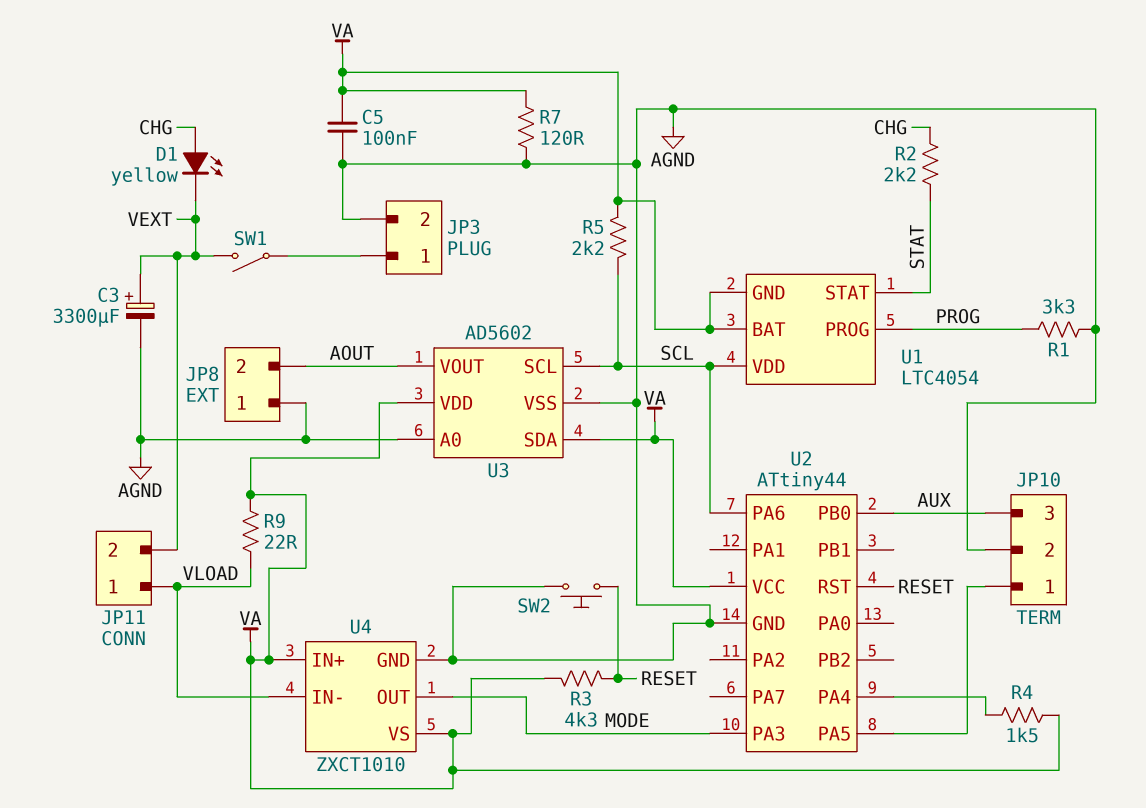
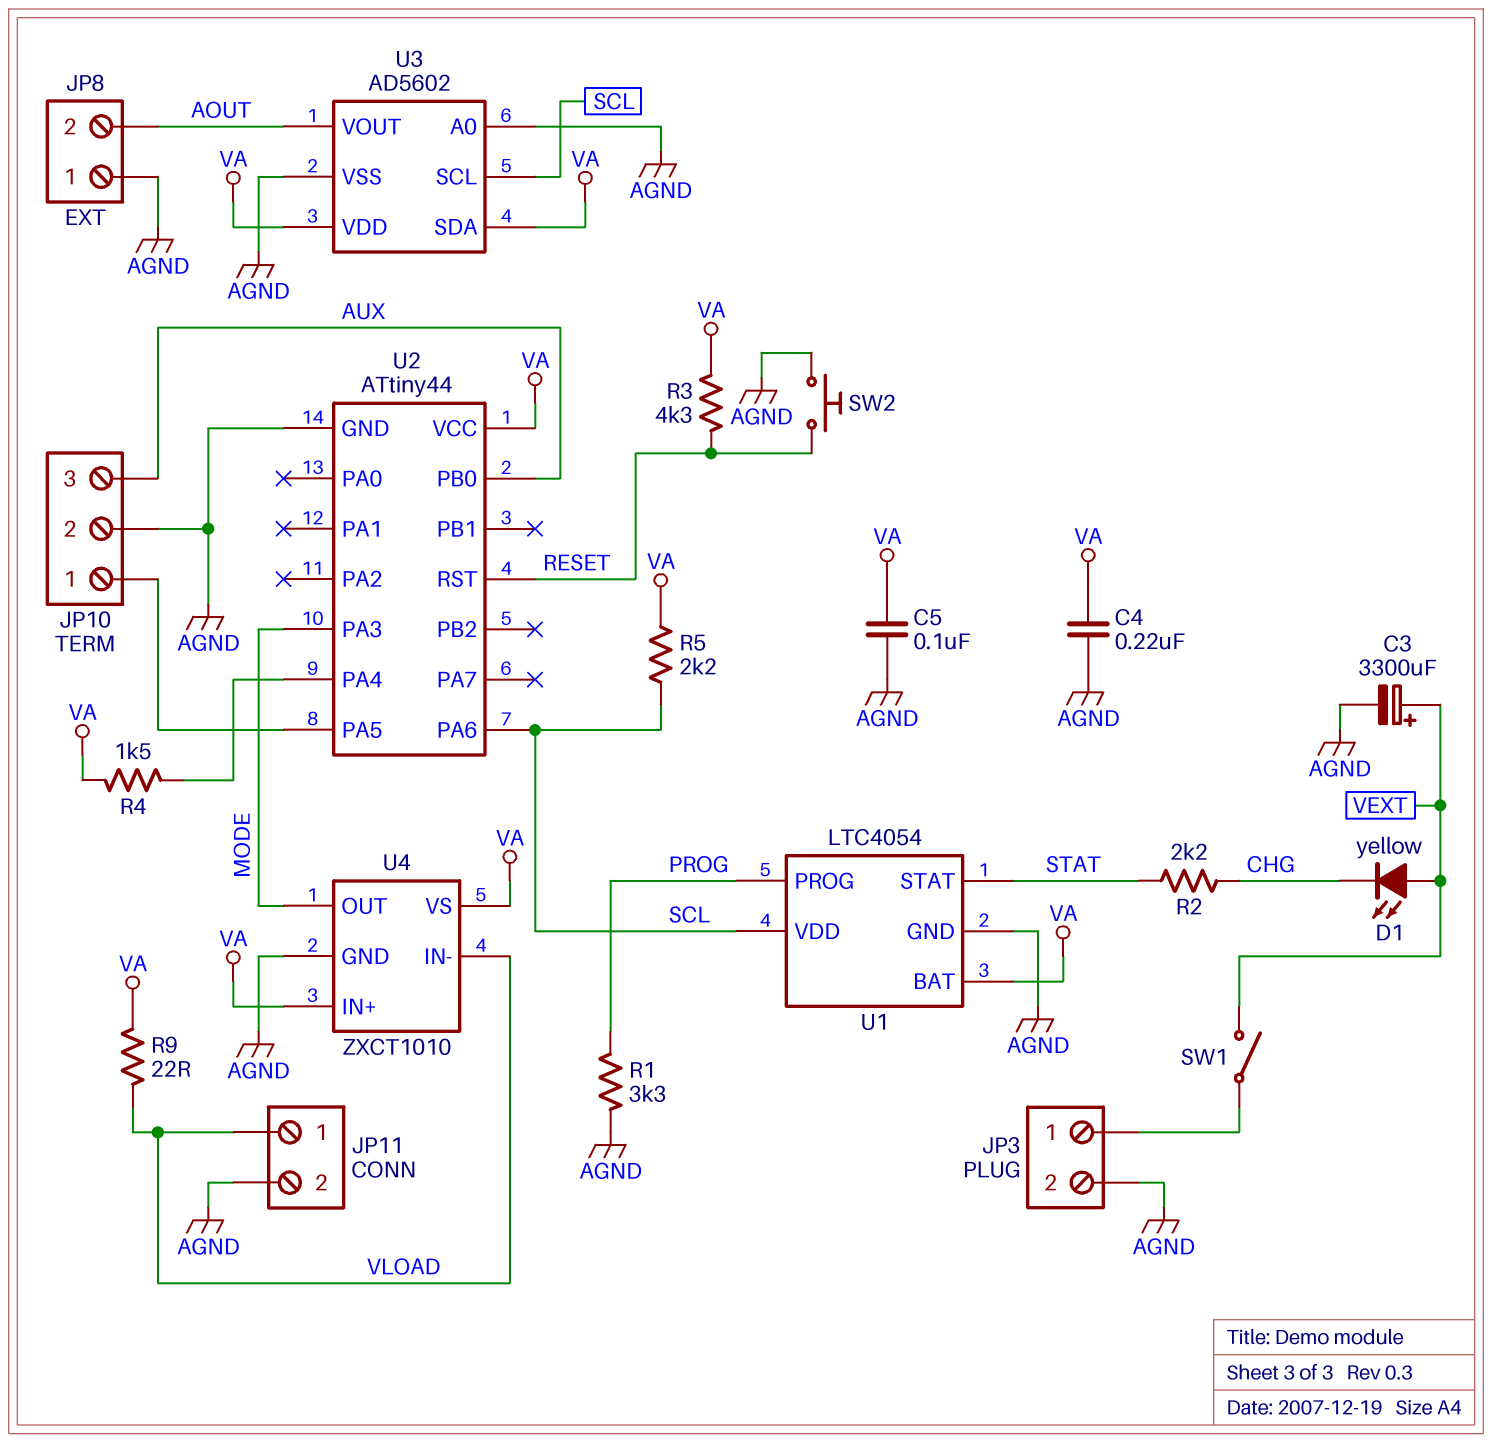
C4: none -> 220nF (AGND, VA)
D1: LED yellow (A CHG, K VEXT) -> LED yellow (A VEXT, K CHG)
JP11 pin 2: VEXT -> AGND
R7: 120 (AGND, VA) -> none
U1 pin GND: VA -> AGND

